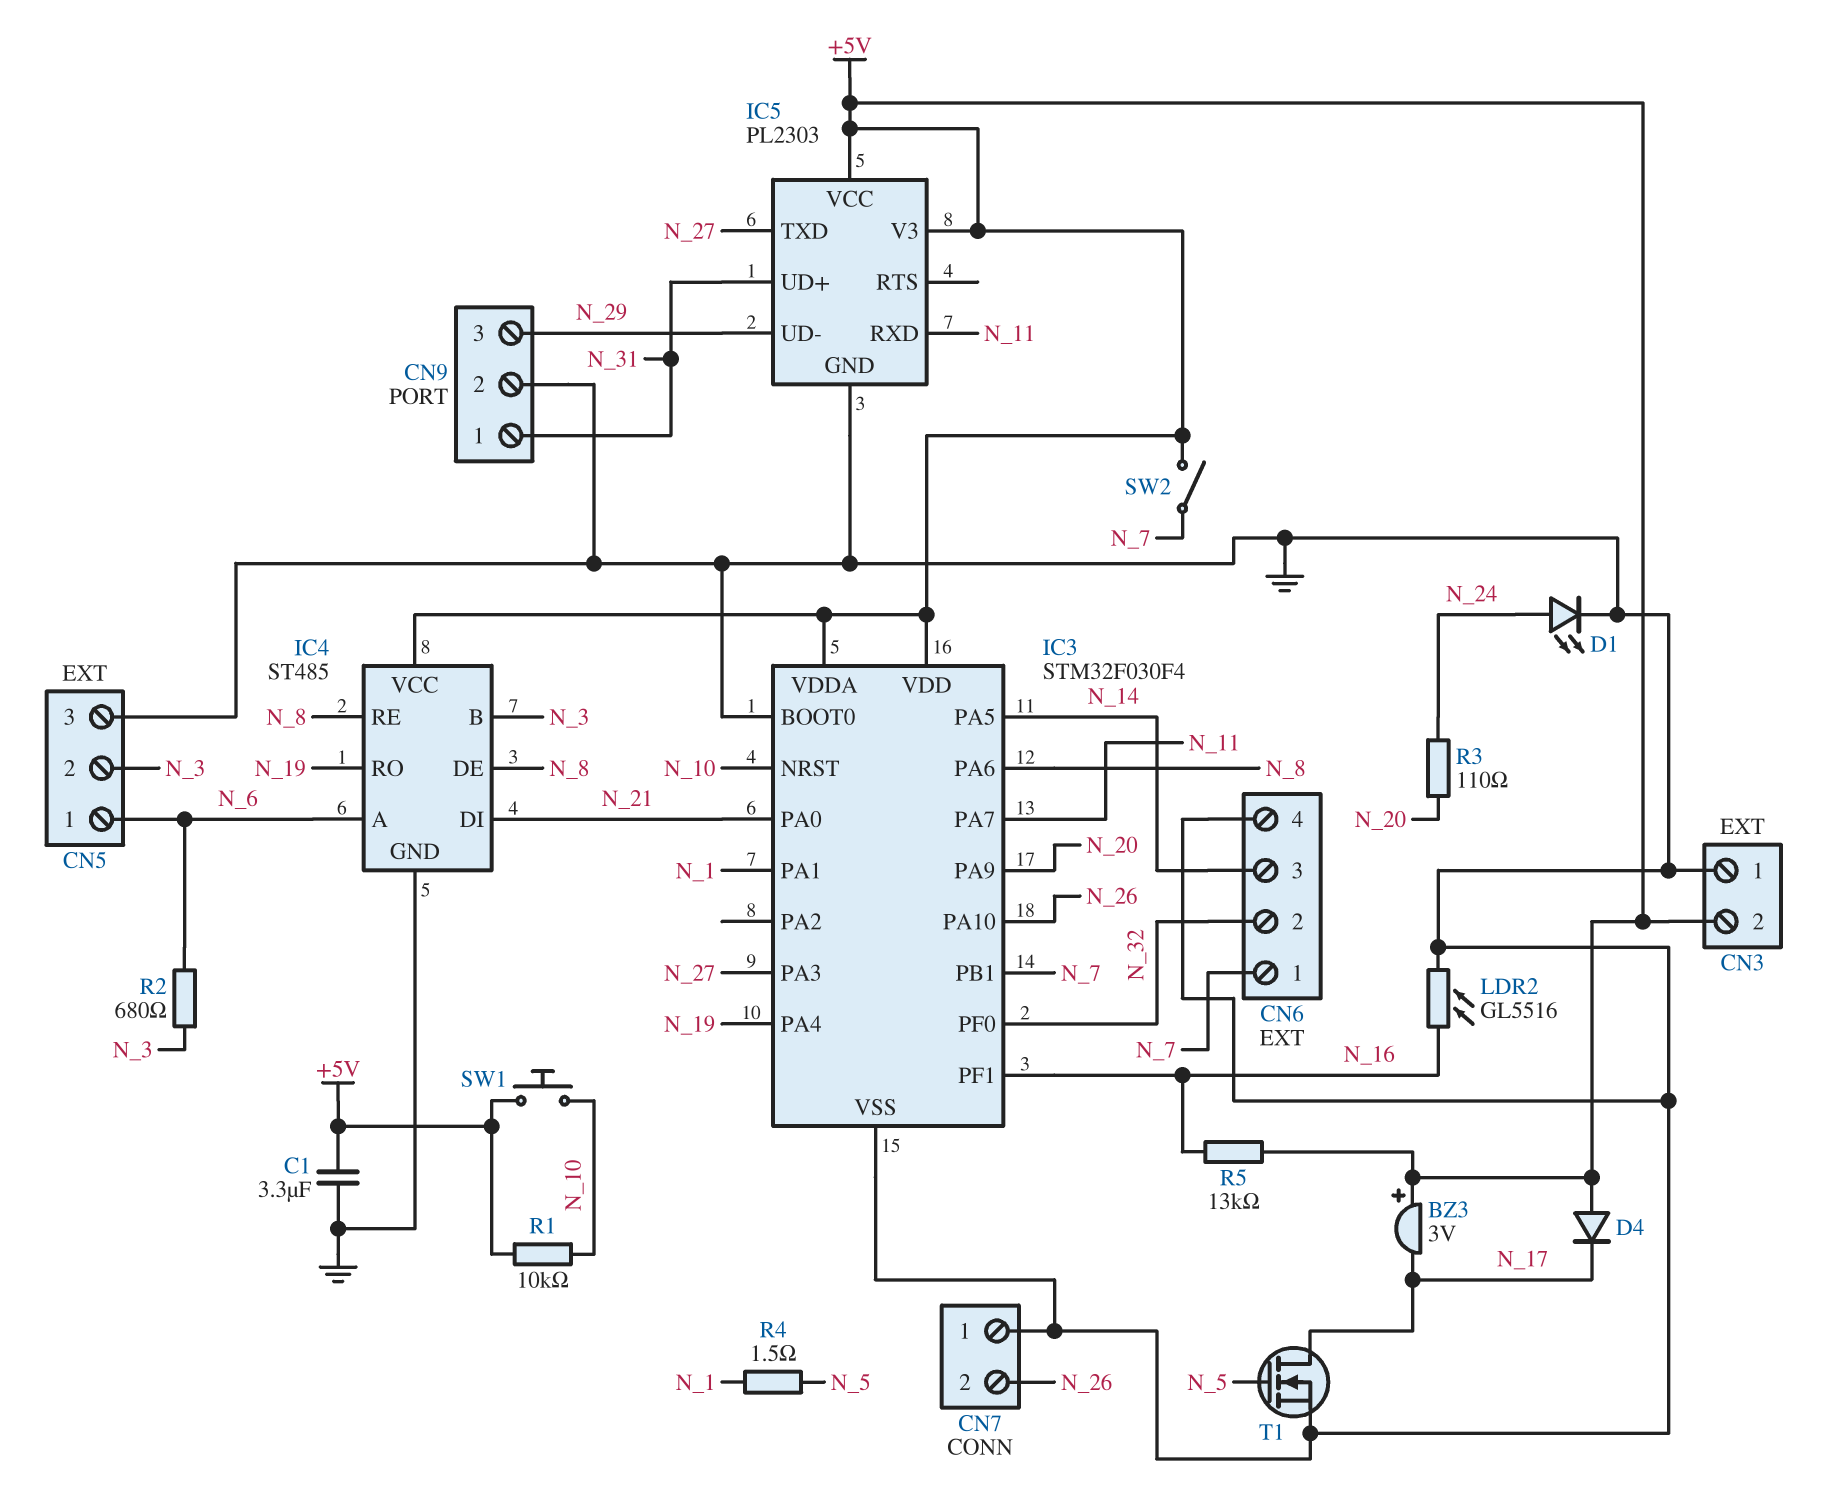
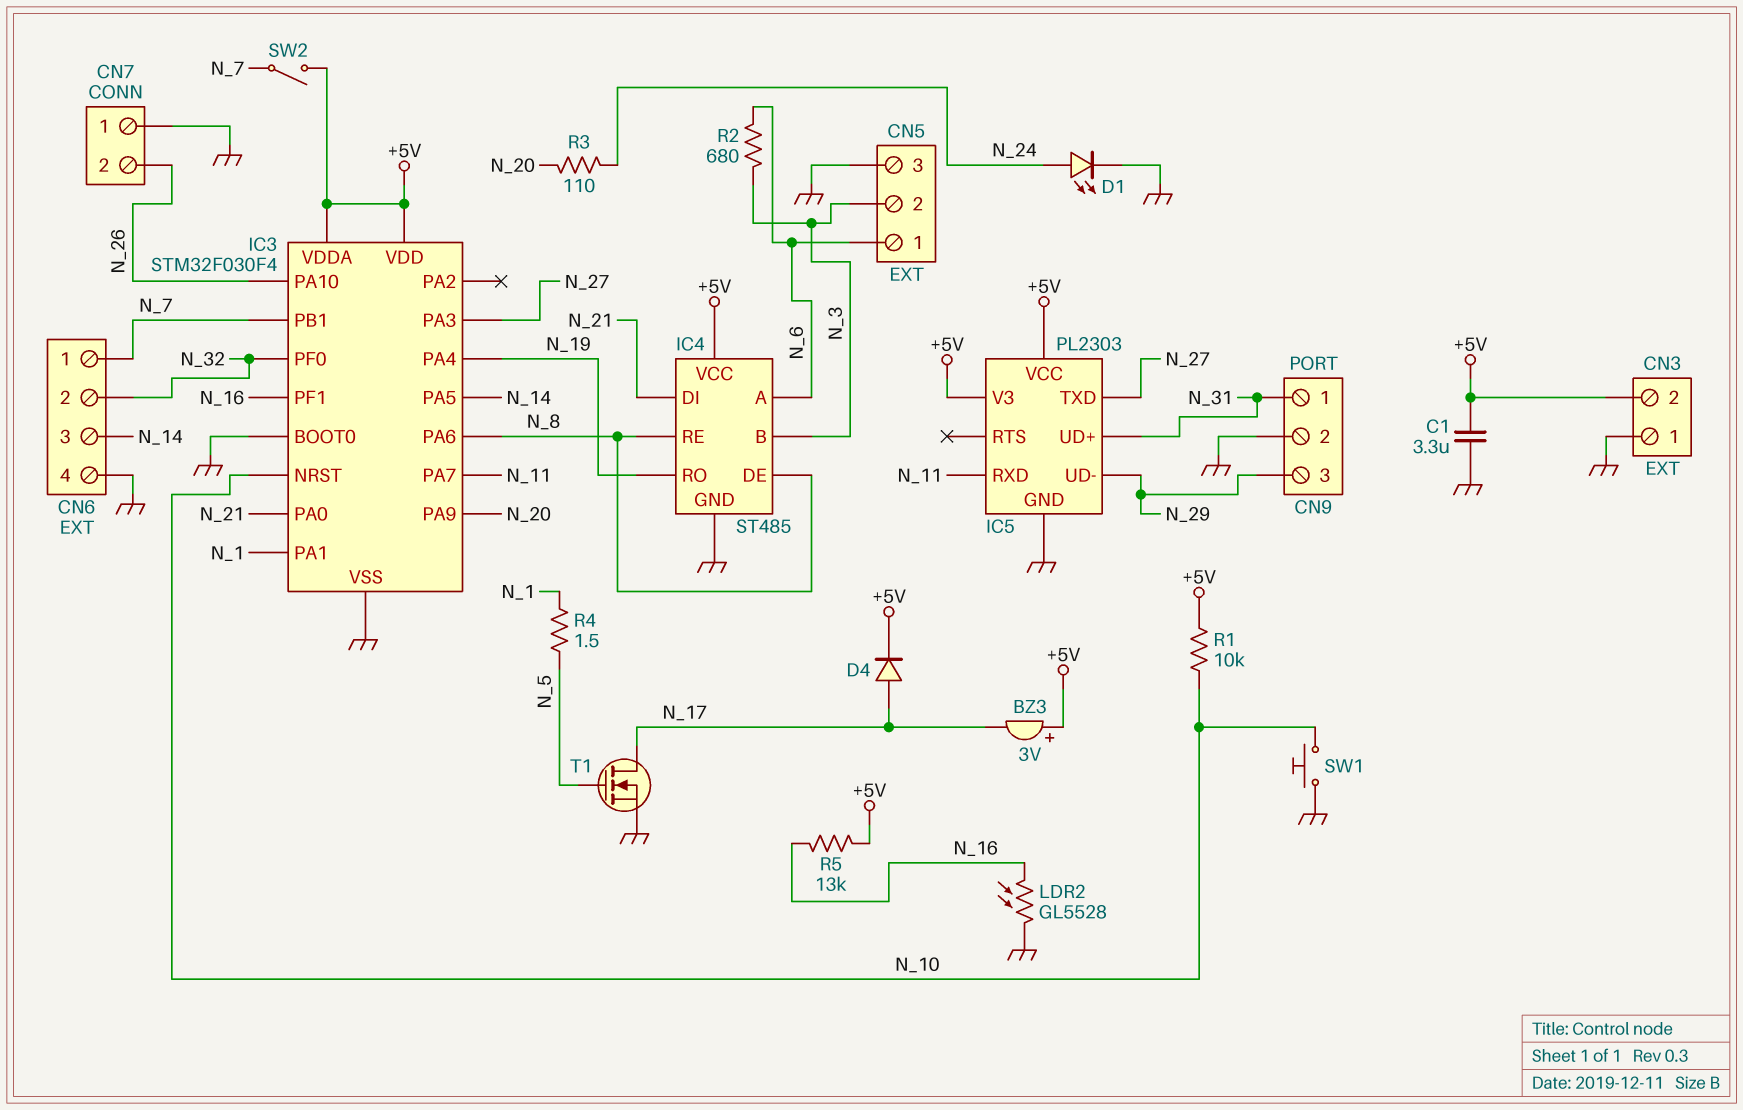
D4: diode (A +5V, K N_17) -> diode (A N_17, K +5V)
LDR2: GL5516 (GND, N_16) -> GL5528 (GND, N_16)
SW1: button (+5V, N_10) -> button (GND, N_10)

